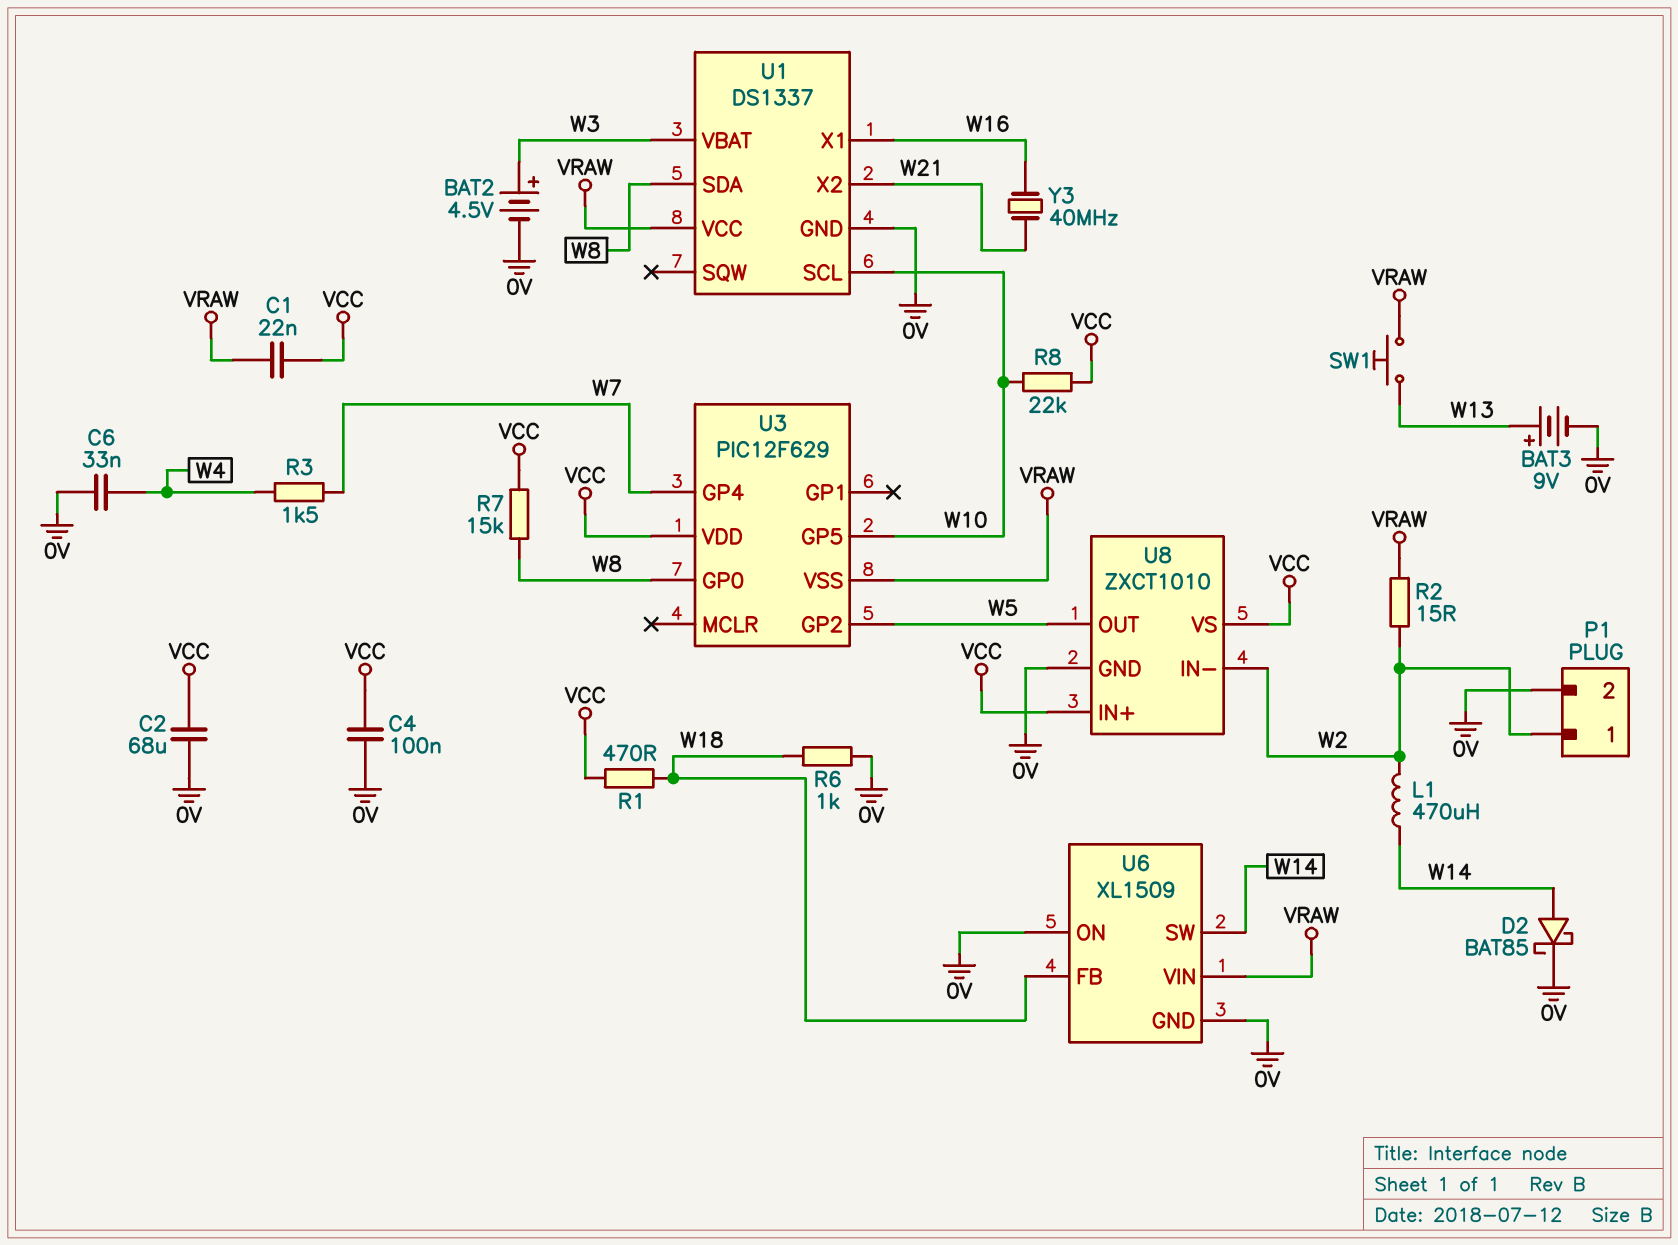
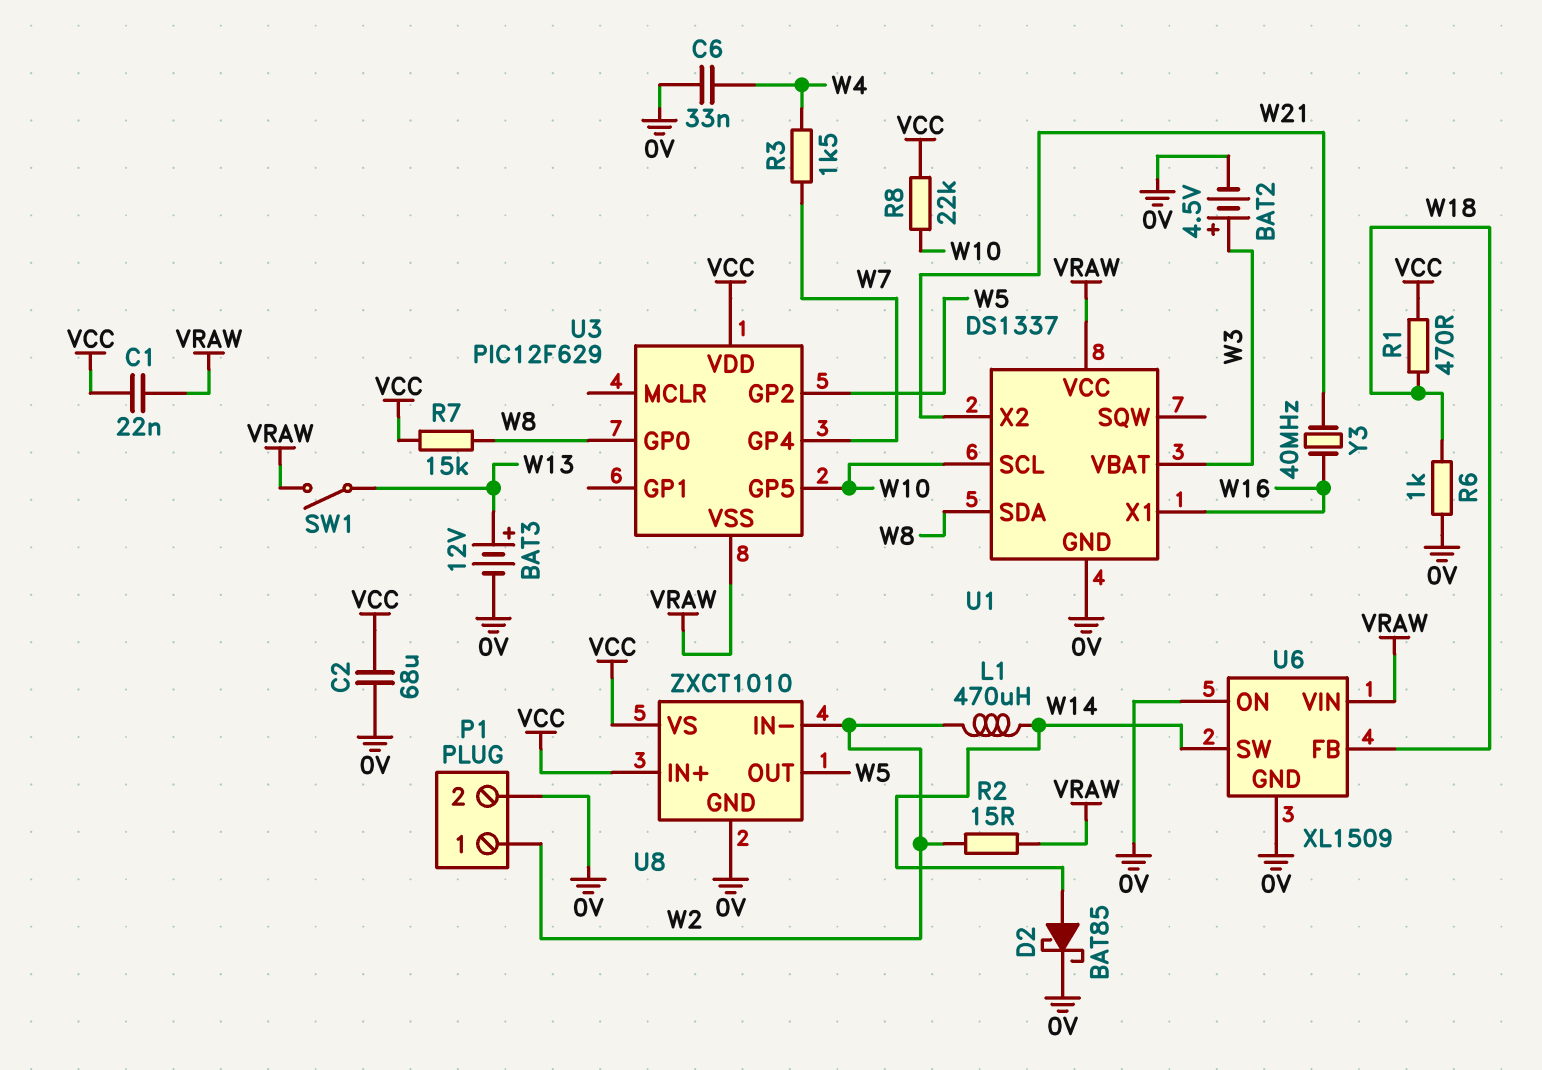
BAT3: 9V (plus W13, minus 0V) -> 12V (plus W13, minus 0V)
C4: 100nF (0V, VCC) -> none
SW1: button (VRAW, W13) -> switch (VRAW, W13)

